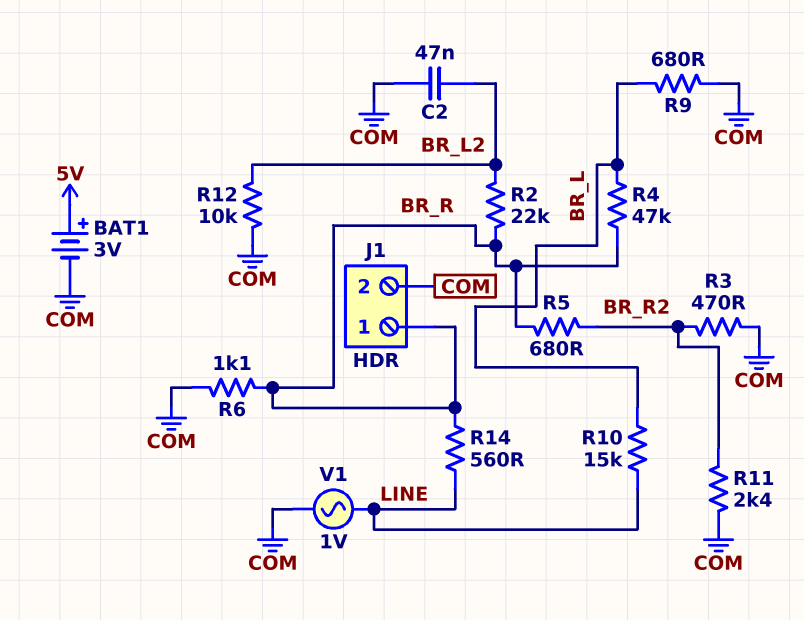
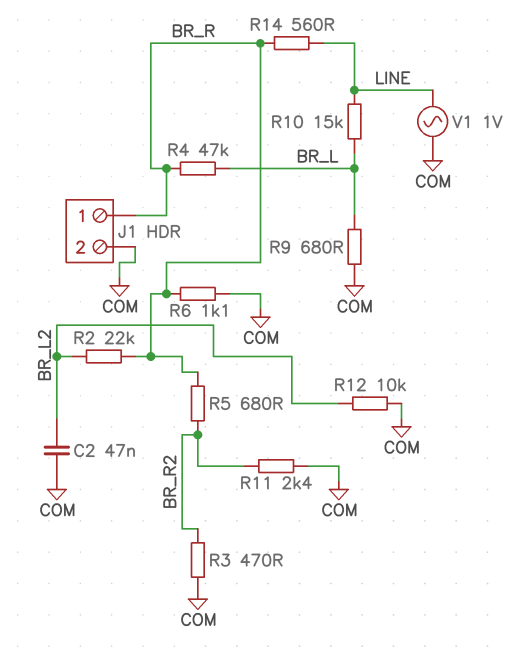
BAT1: 3V (plus 5V, minus COM) -> none

